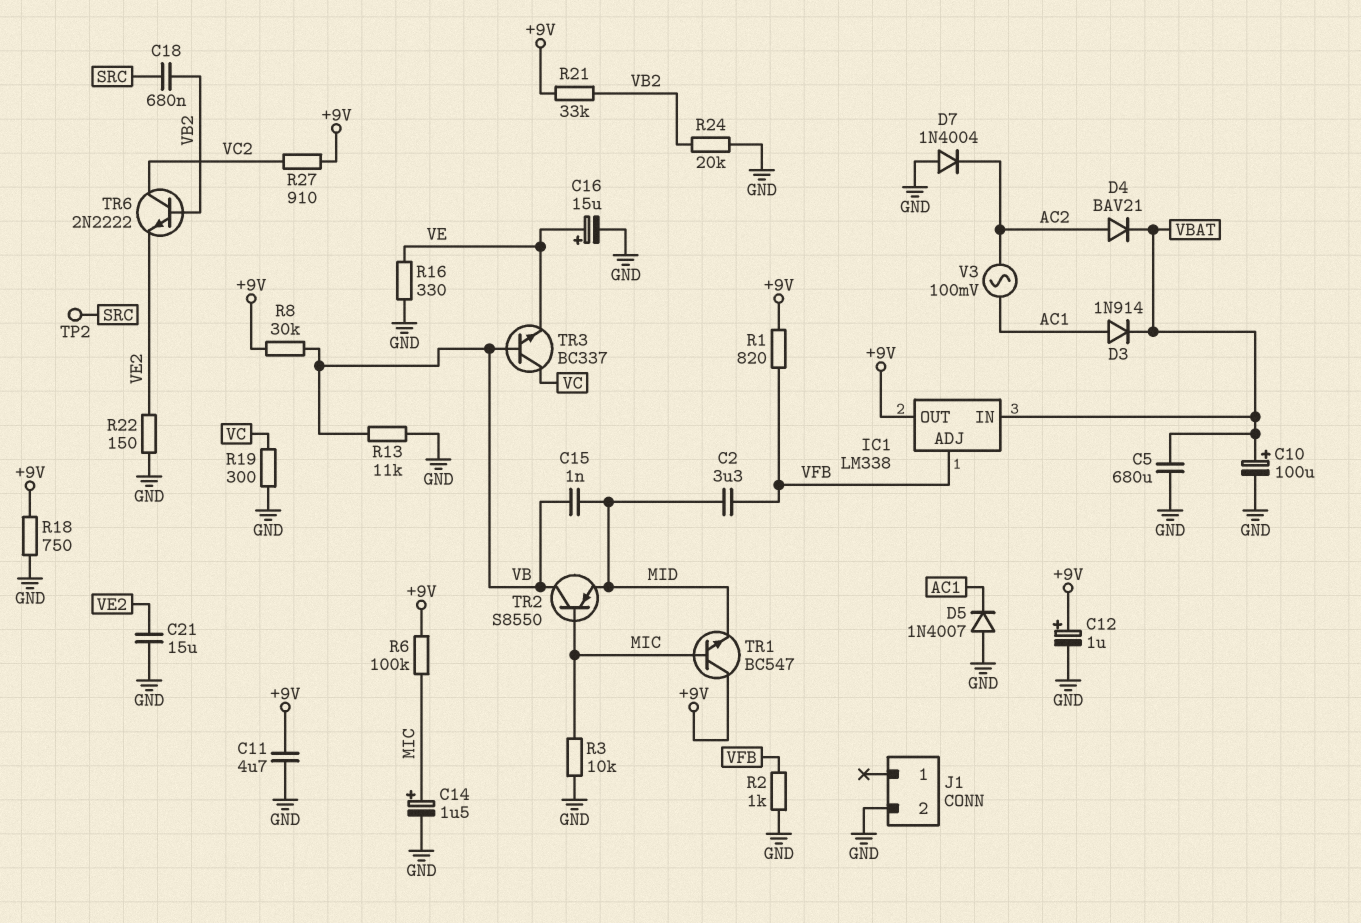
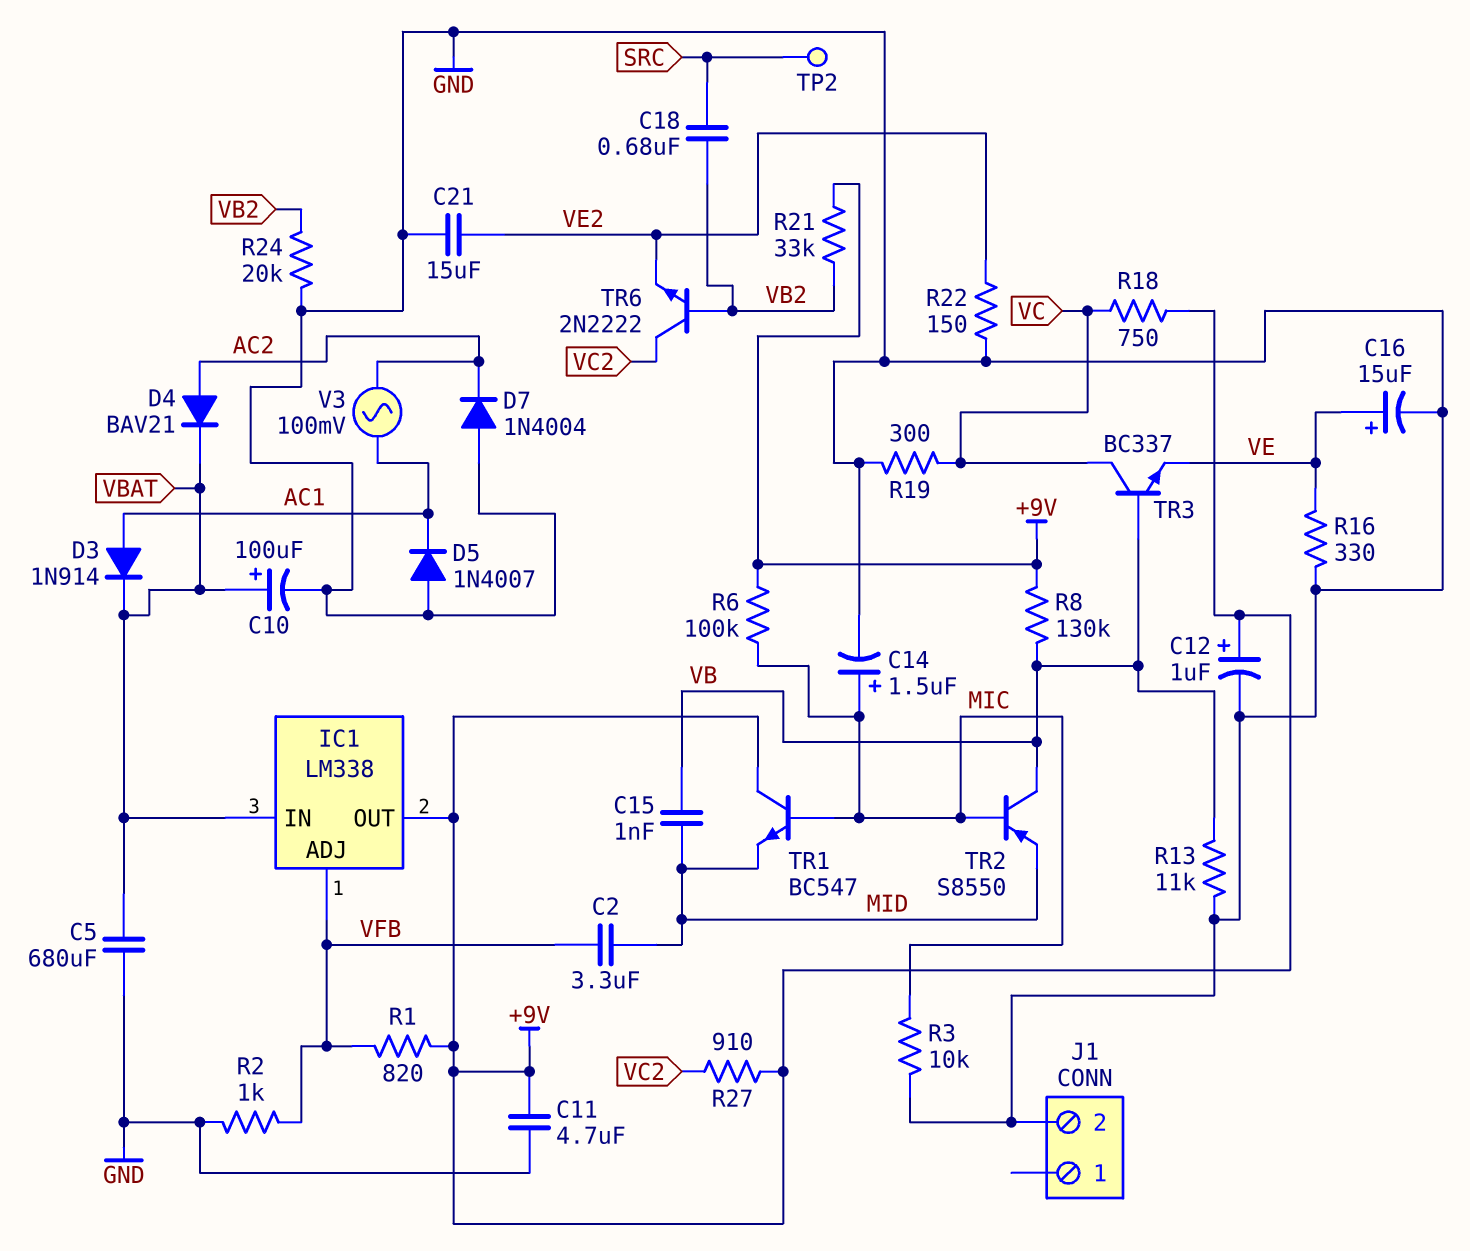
R8: 30k (+9V, VB) -> 130k (+9V, VB)
R18: 750 (+9V, GND) -> 750 (+9V, VC)

